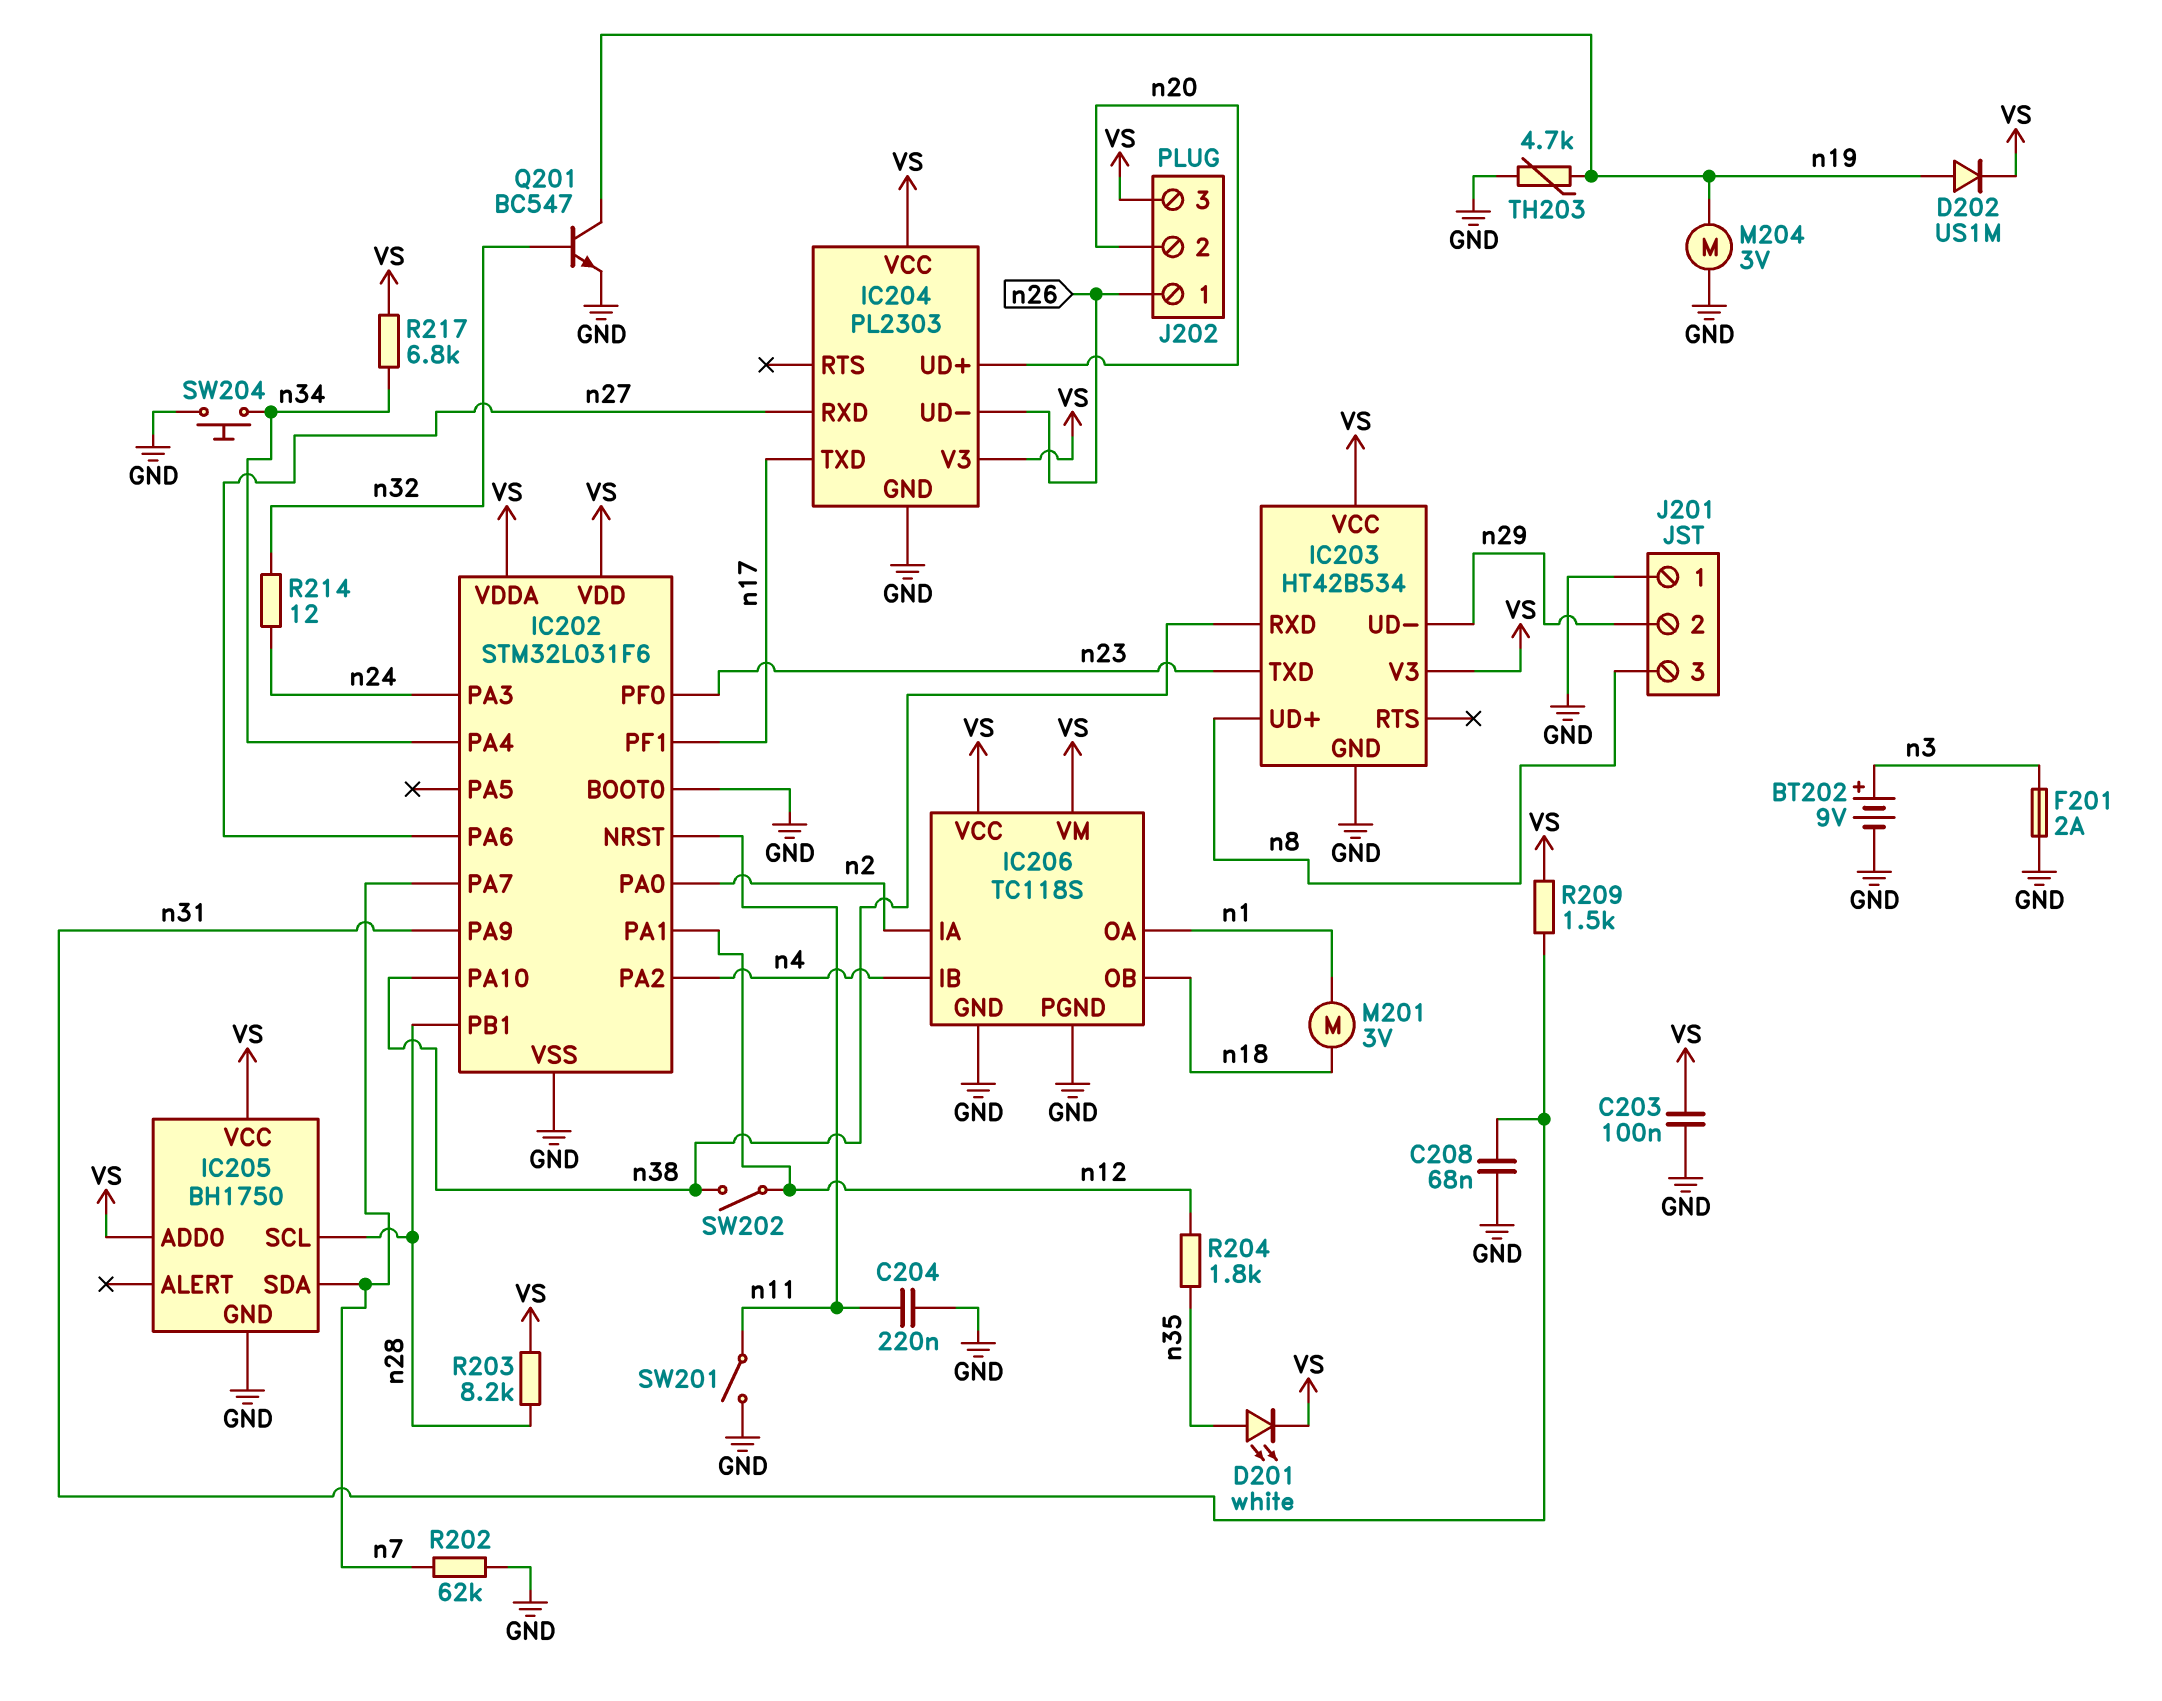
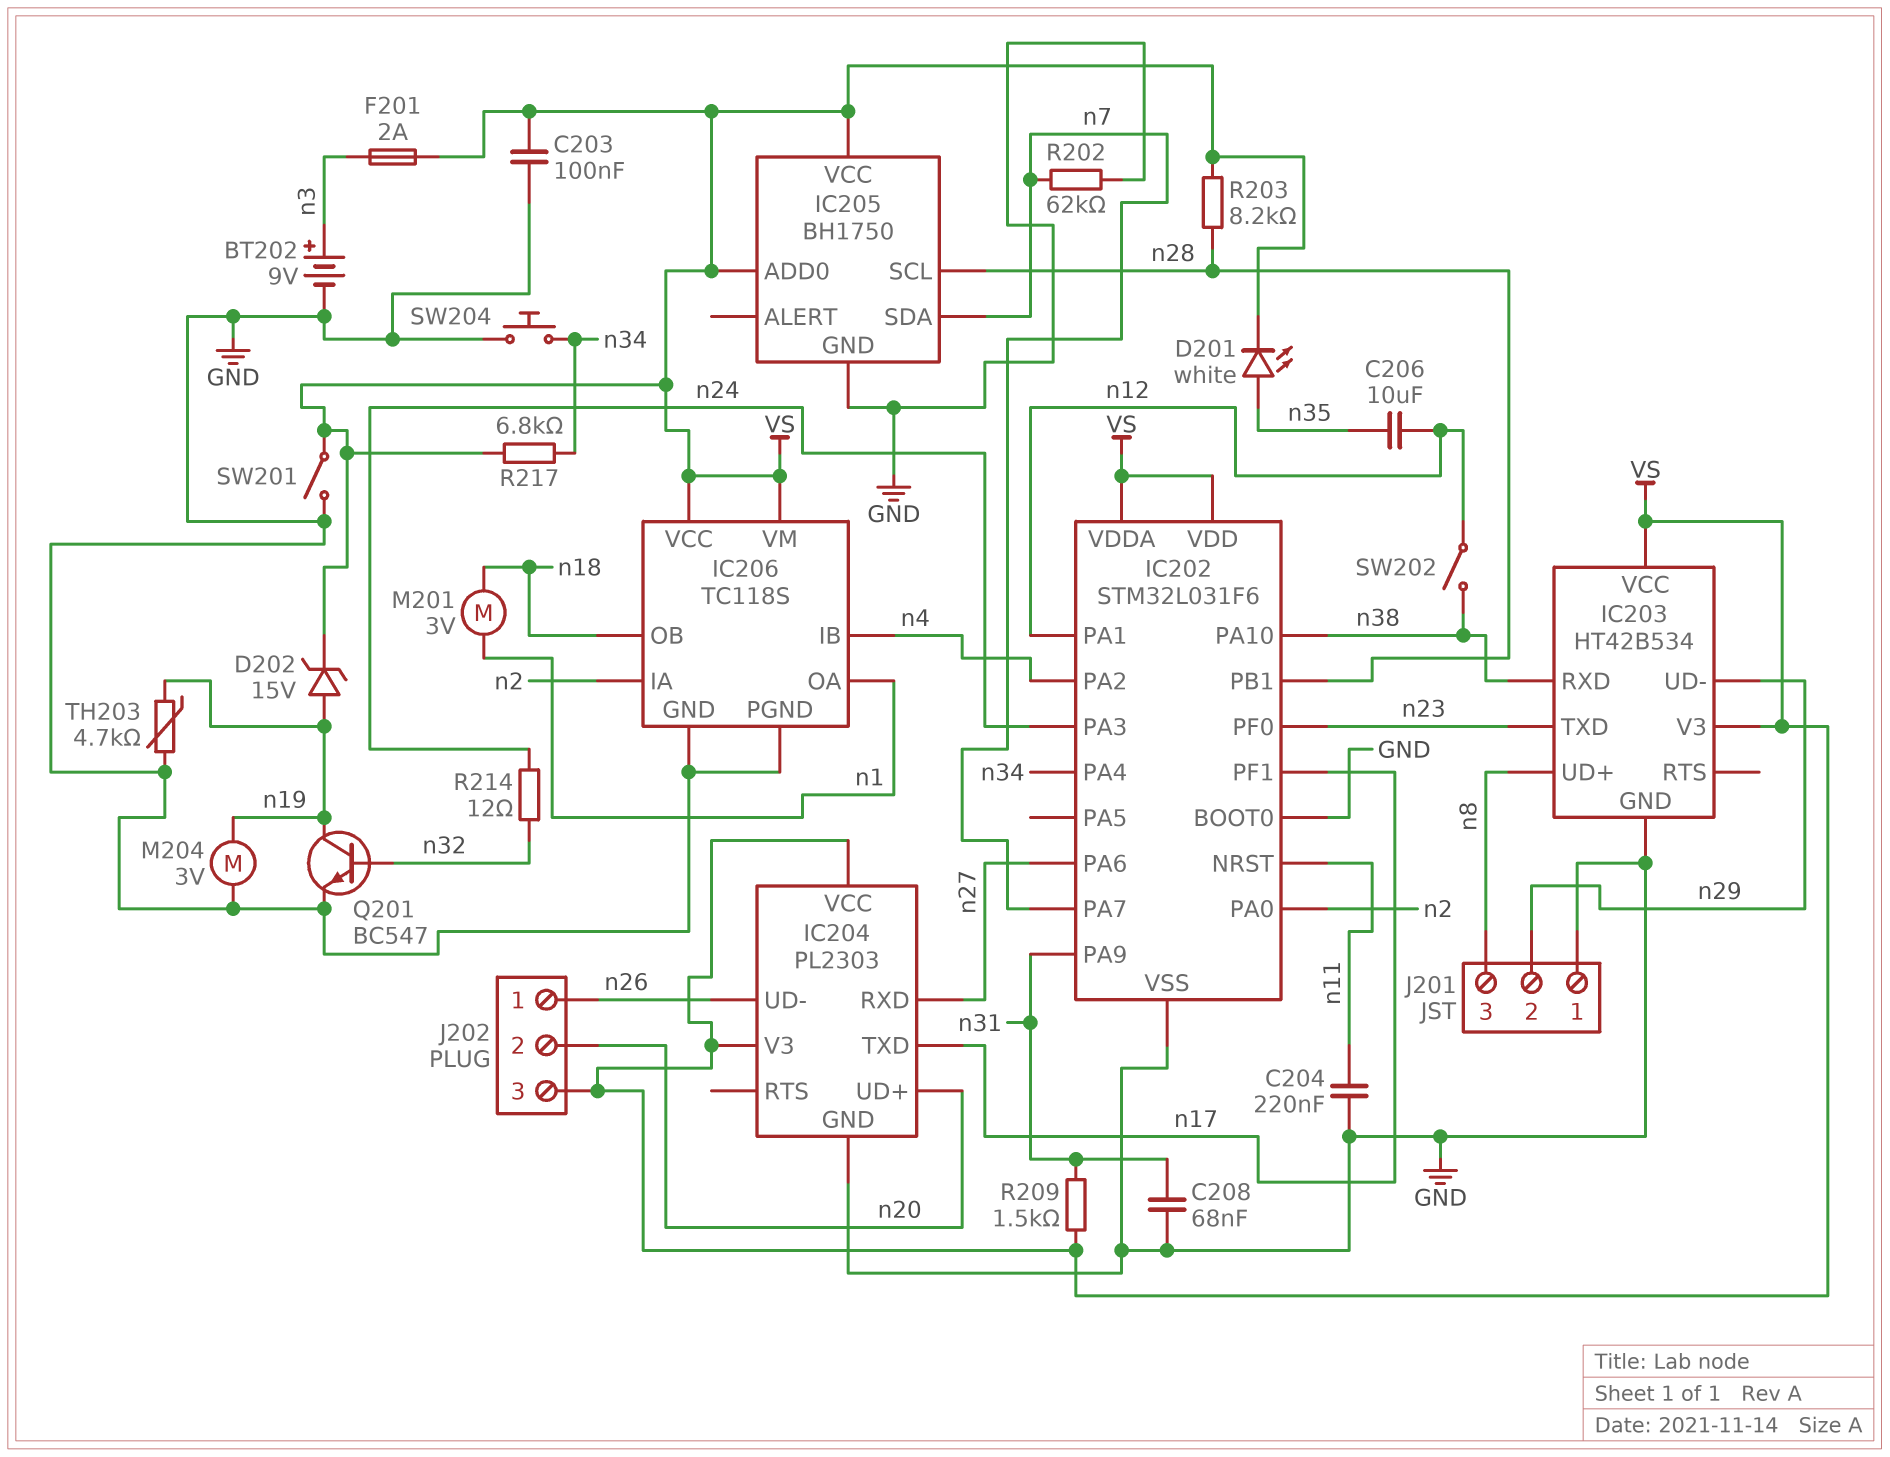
C206: none -> 10uF (n12, n35)
D202: diode US1M (A n19, K VS) -> zener 15V (A n19, K VS)
F201: 2A (GND, n3) -> 2A (VS, n3)
R204: 1.8k (n12, n35) -> none
SW201: switch (GND, n11) -> switch (GND, VS)

